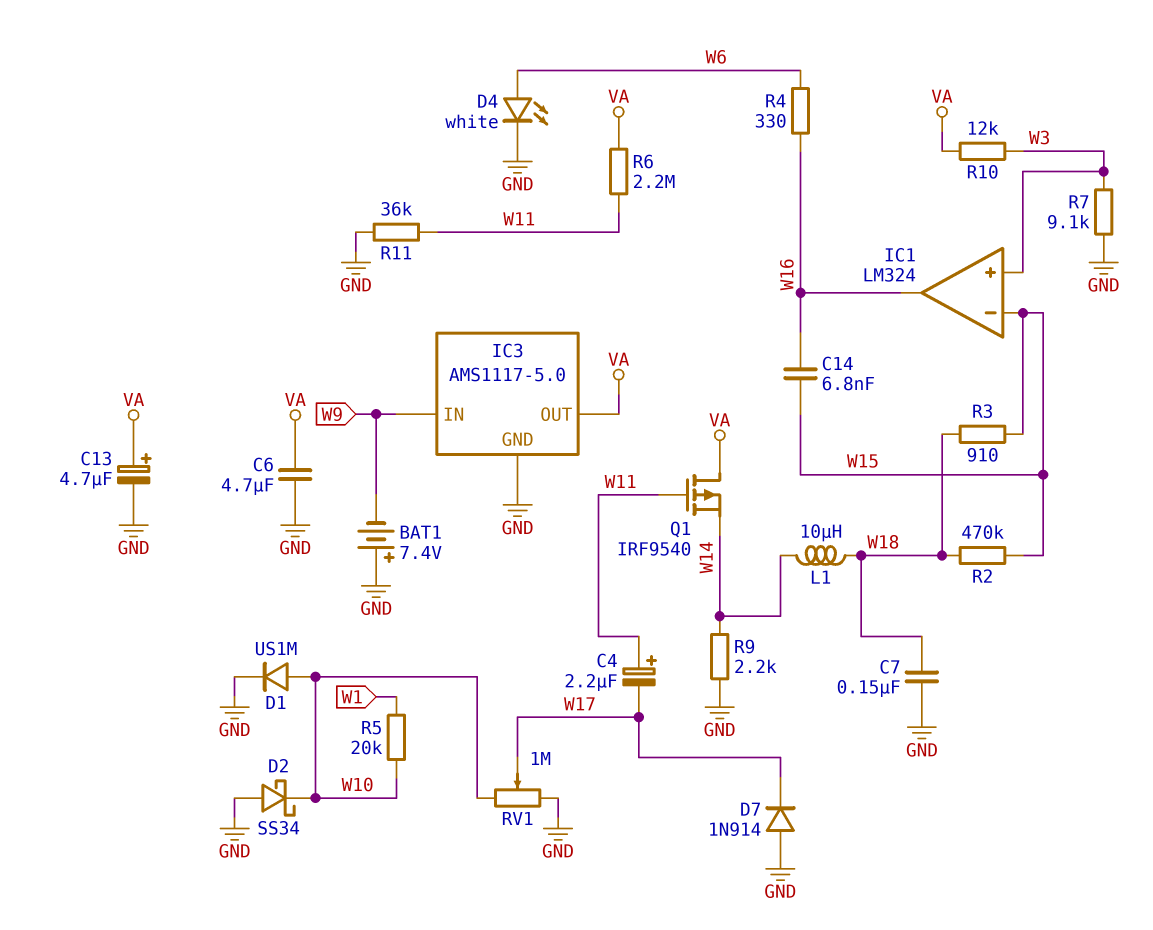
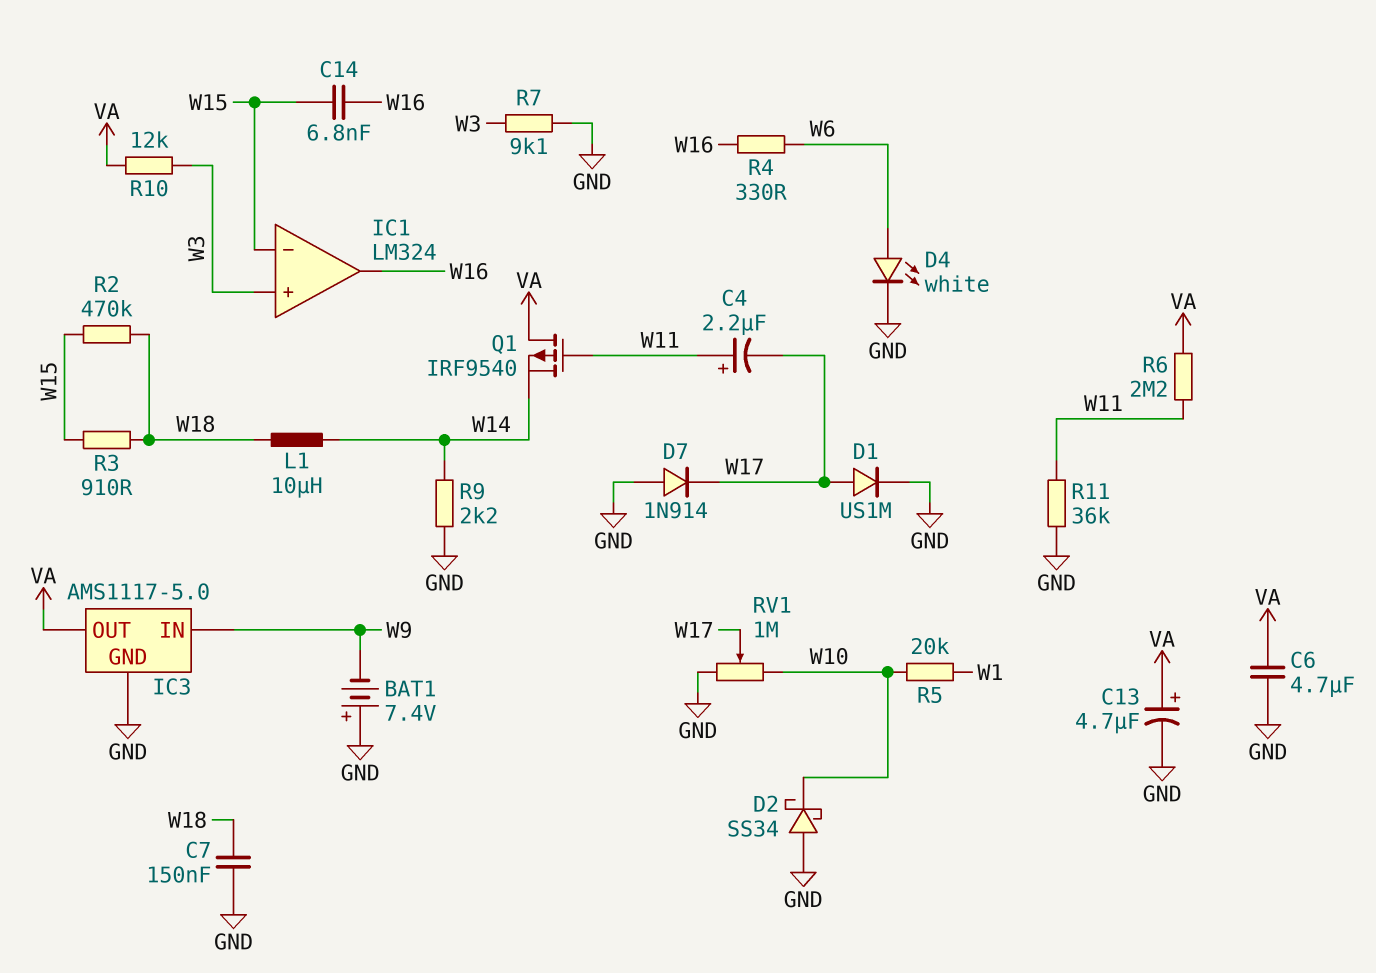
D1: diode US1M (A W10, K GND) -> diode US1M (A W17, K GND)

